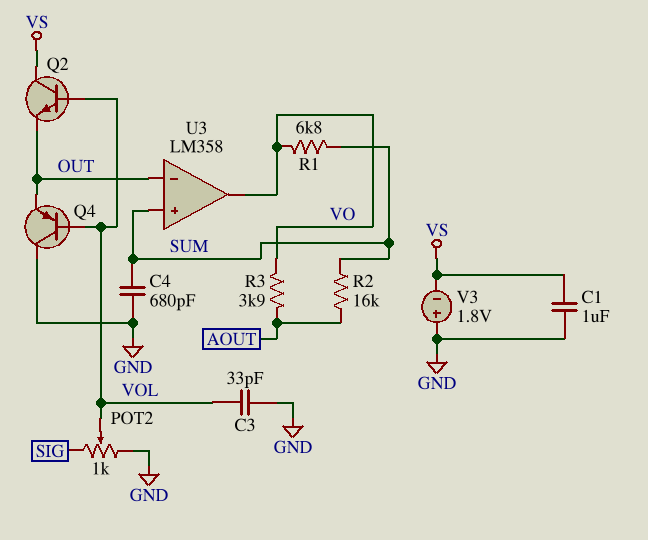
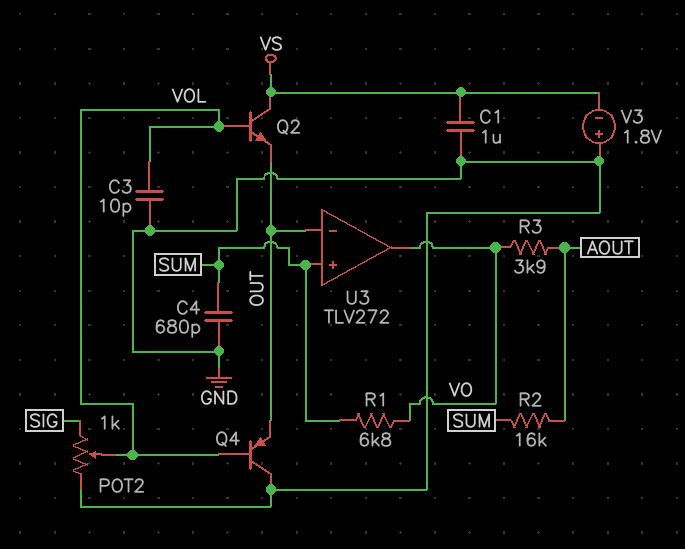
C3: 33pF (GND, VOL) -> 10pF (GND, VOL)
U3: LM358 -> TLV272

